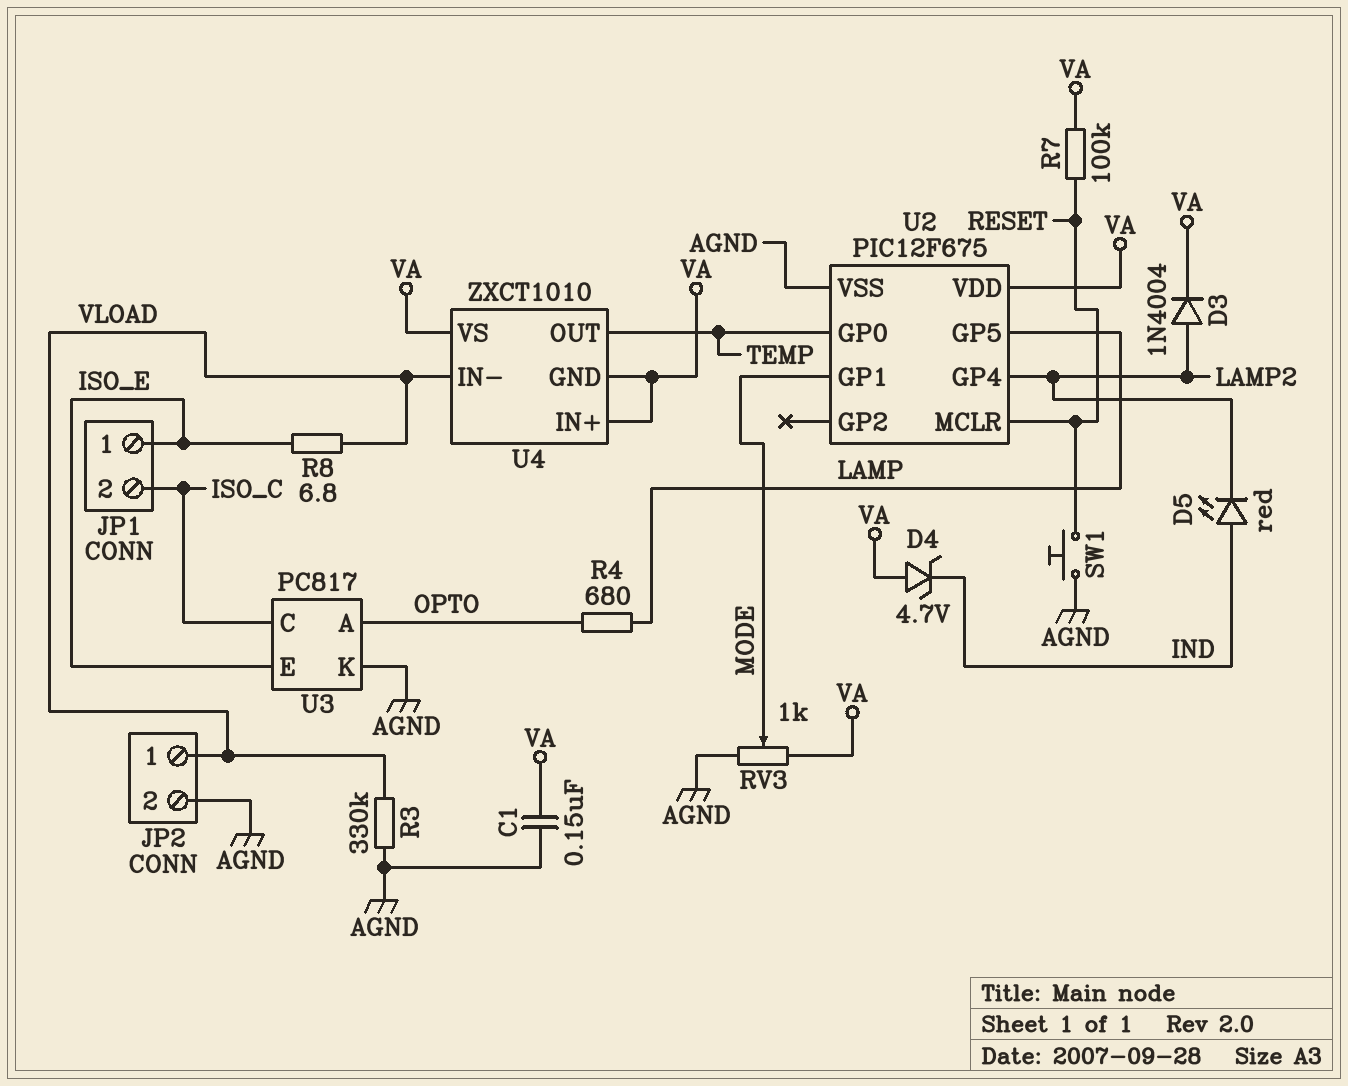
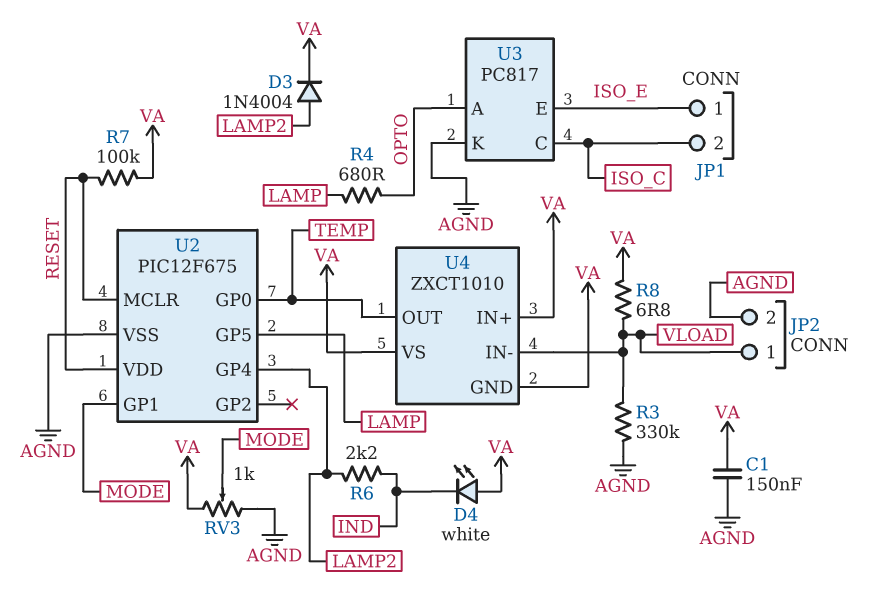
D4: zener 4.7V (A VA, K IND) -> LED white (A VA, K IND)
D5: LED red (A IND, K LAMP2) -> none
R6: none -> 2.2k (IND, LAMP2)
R8: 6.8 (ISO_E, VLOAD) -> 6.8 (VA, VLOAD)
SW1: button (AGND, RESET) -> none
U2 pin VDD: VA -> RESET

